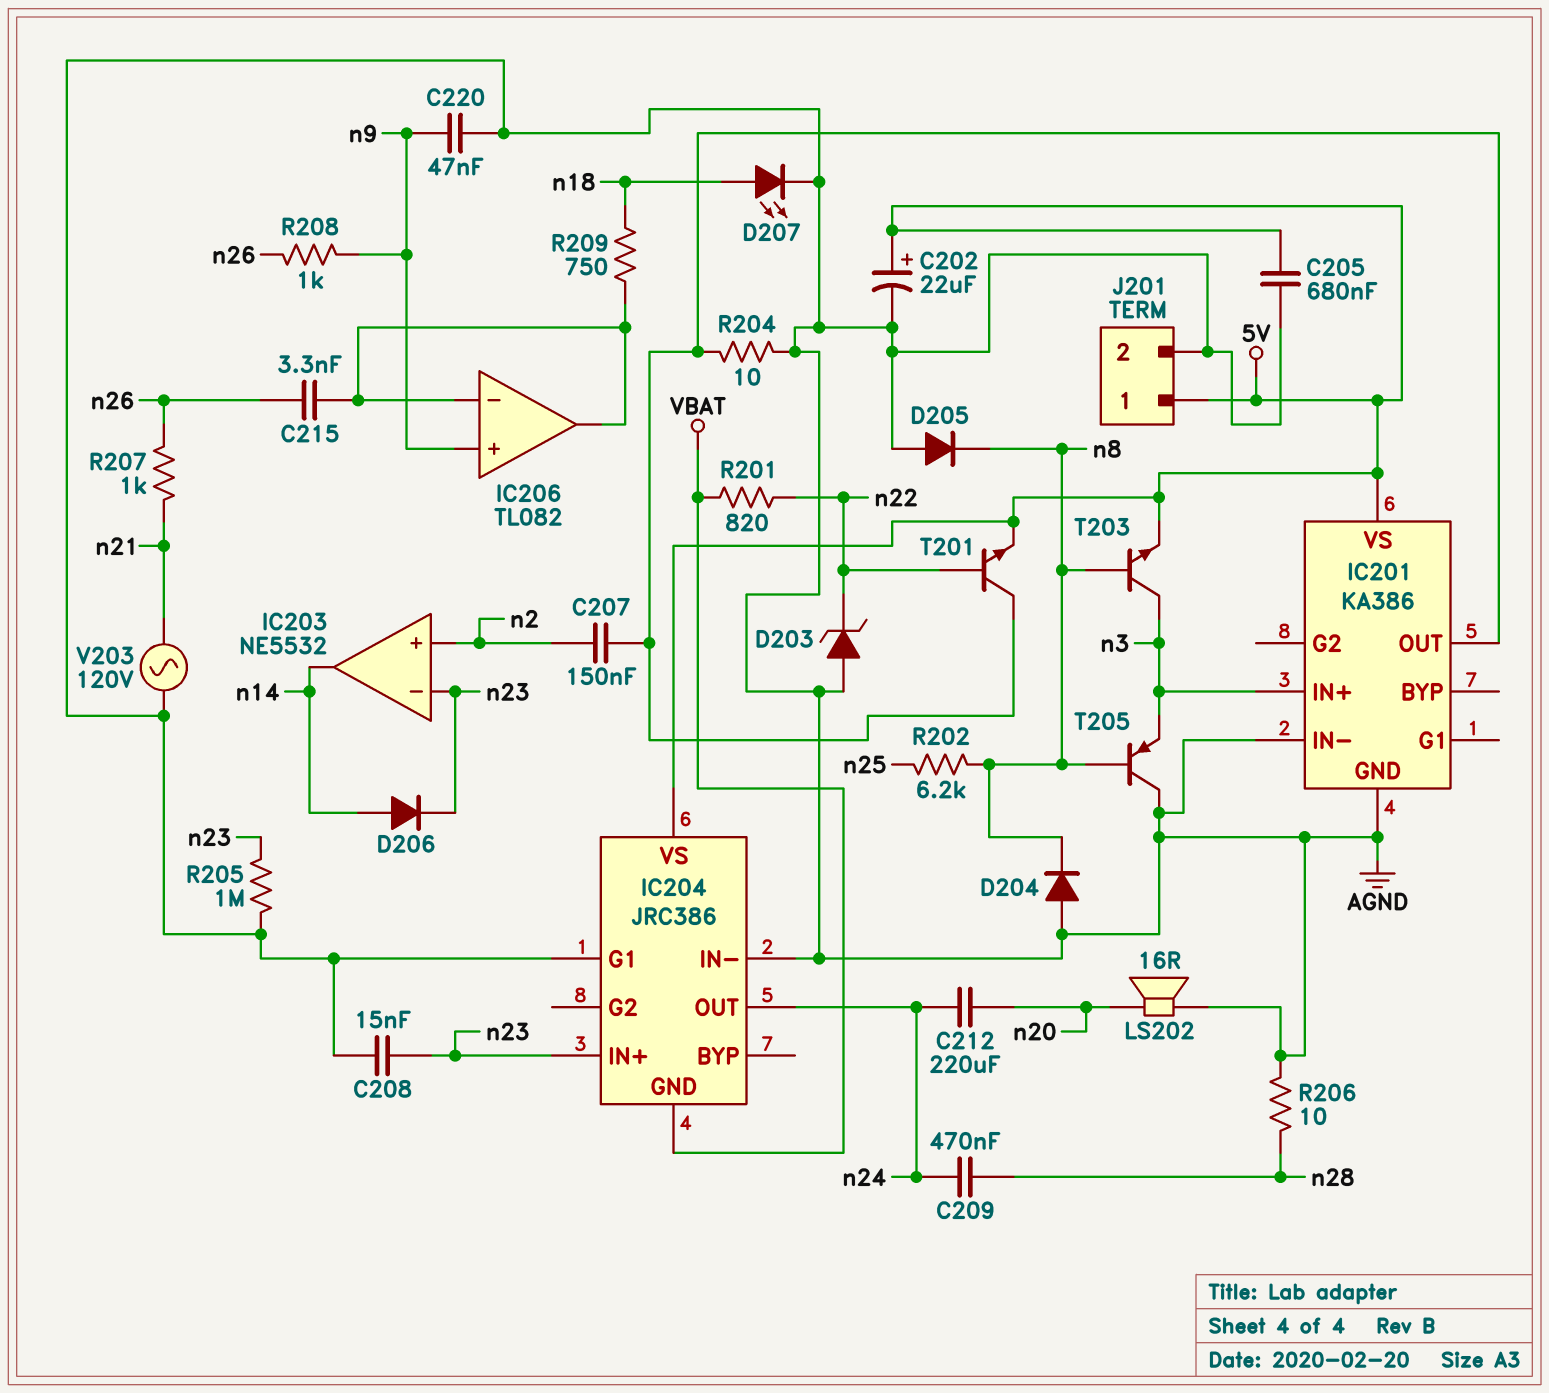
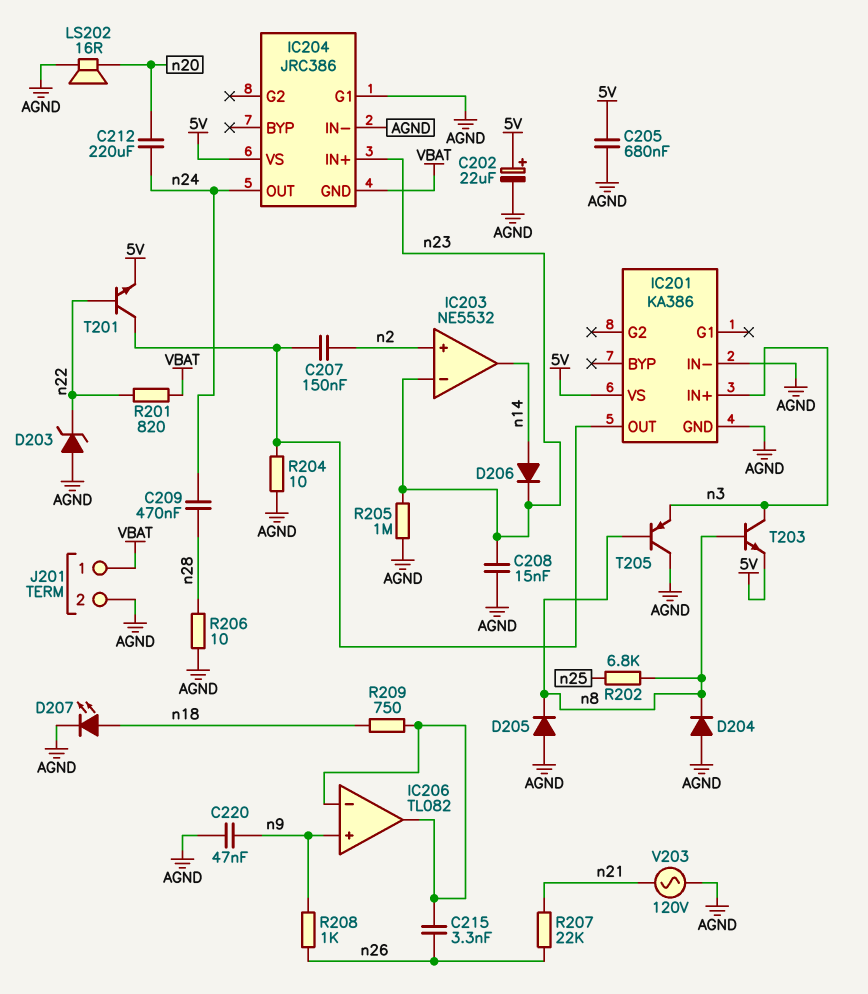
J201 pin 1: 5V -> VBAT
R202: 6.2k (n8, n25) -> 6.8k (n8, n25)
R207: 1k (n21, n26) -> 22k (n21, n26)

